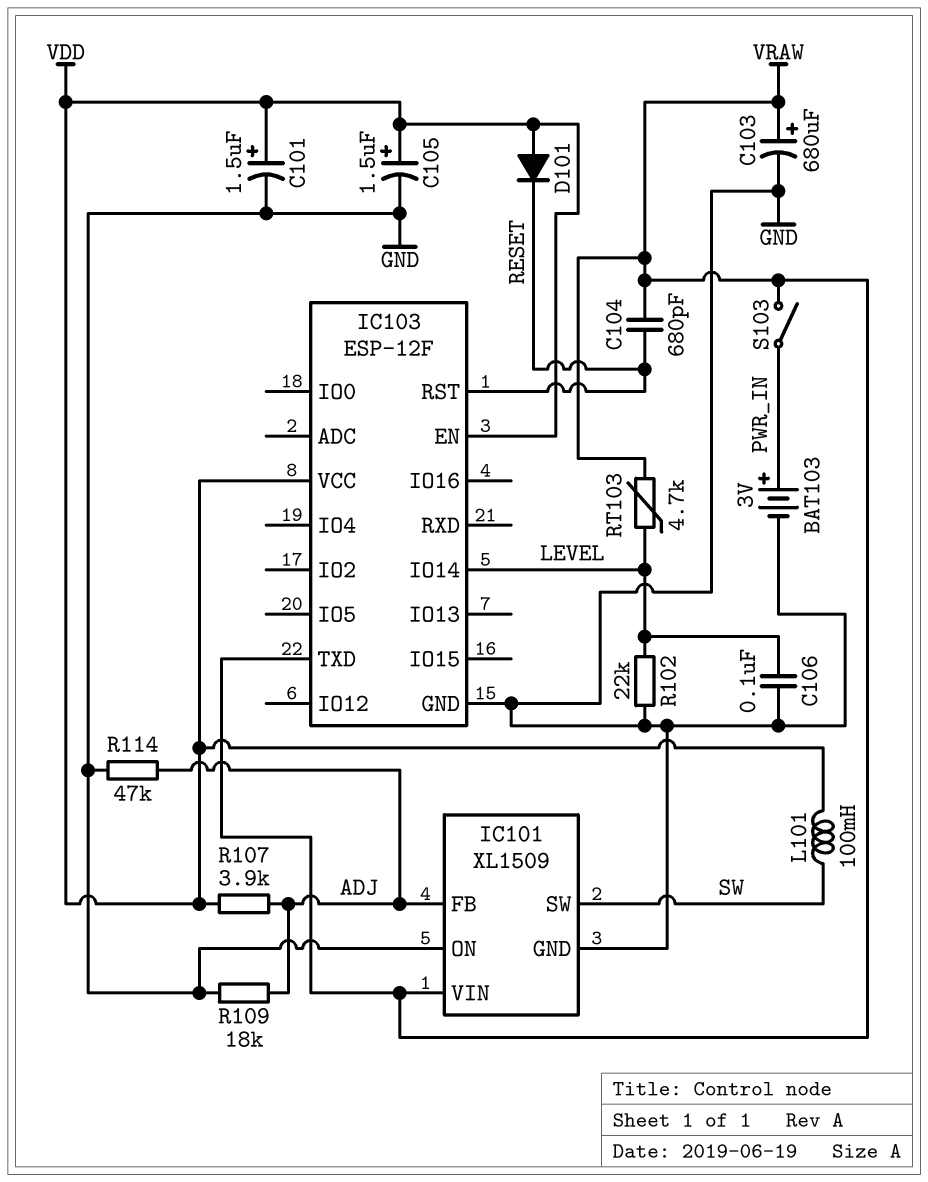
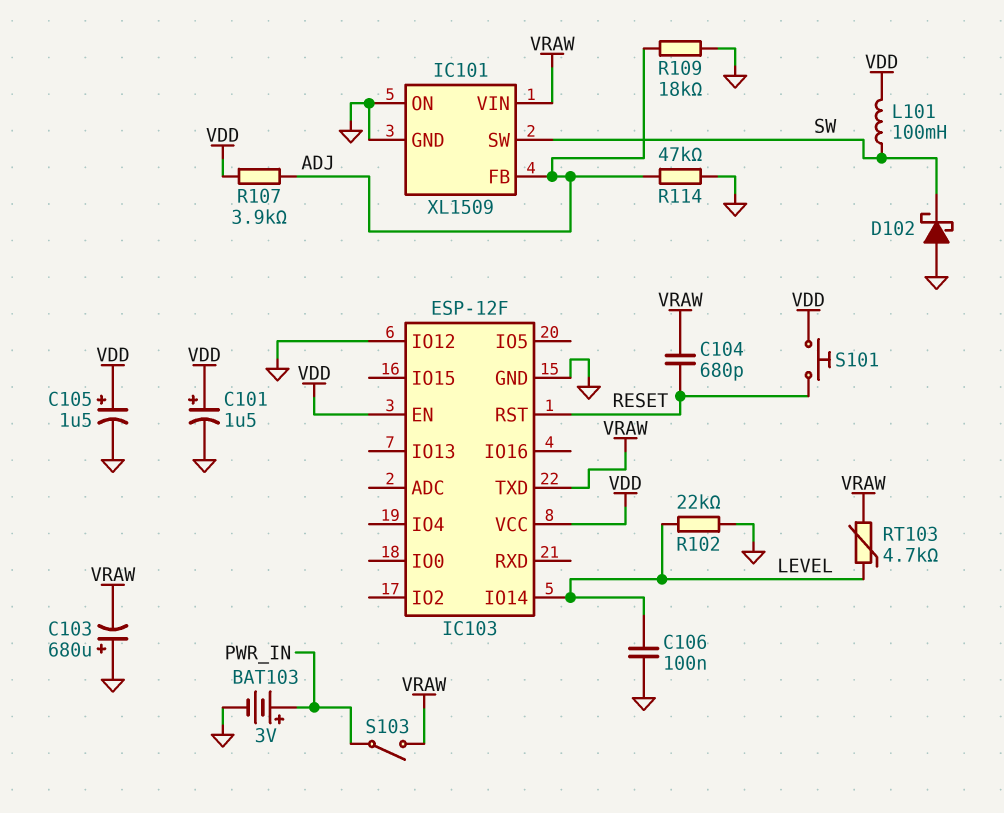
C103: 680uF (plus VRAW, minus GND) -> 680uF (plus GND, minus VRAW)
D101: diode (A VDD, K RESET) -> none
D102: none -> schottky (A GND, K SW)
IC103 pin IO12: none -> GND
S101: none -> button (RESET, VDD)

